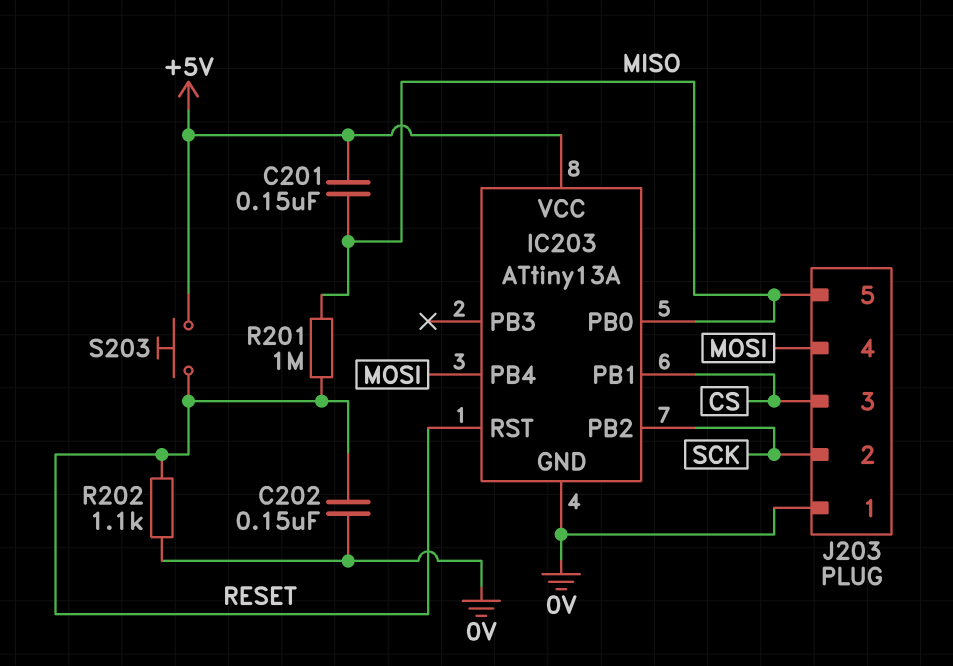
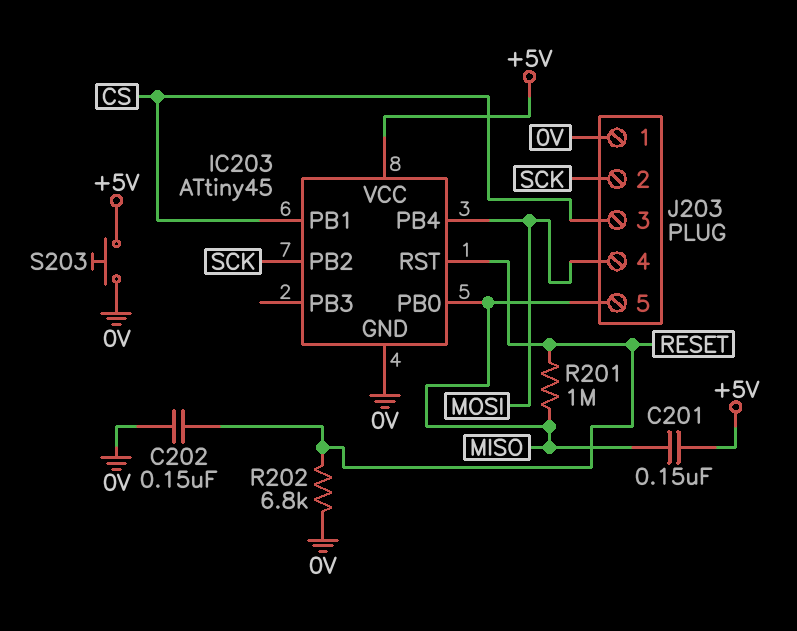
IC203: ATtiny13A -> ATtiny45
R202: 1.1k (0V, RESET) -> 6.8k (0V, RESET)
S203: button (+5V, RESET) -> button (+5V, 0V)

